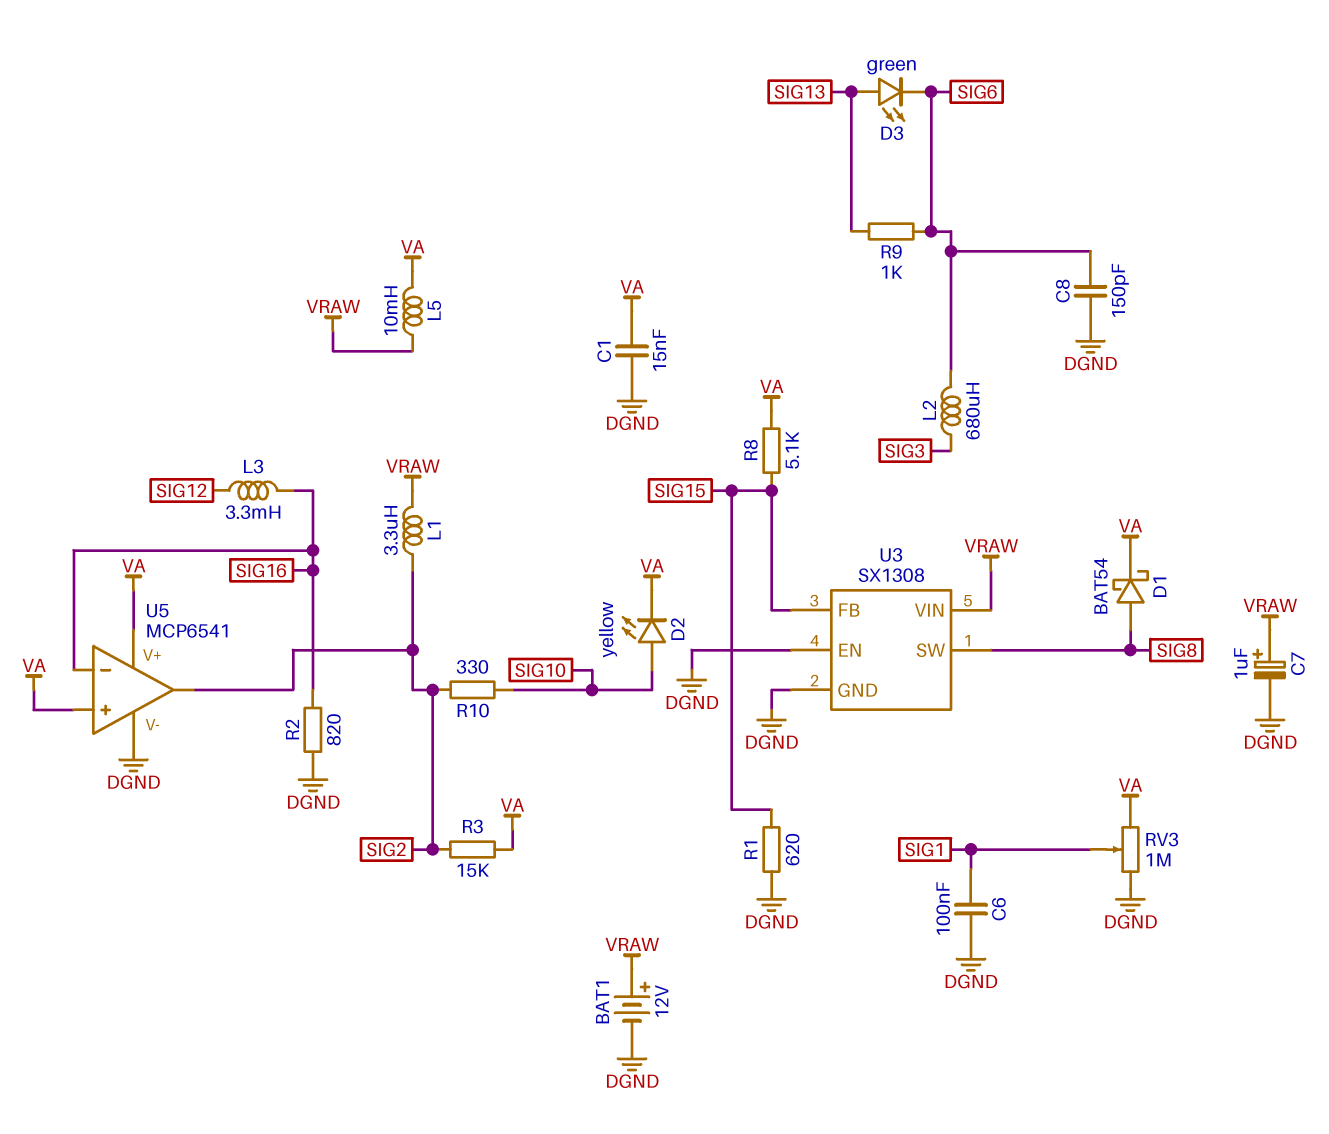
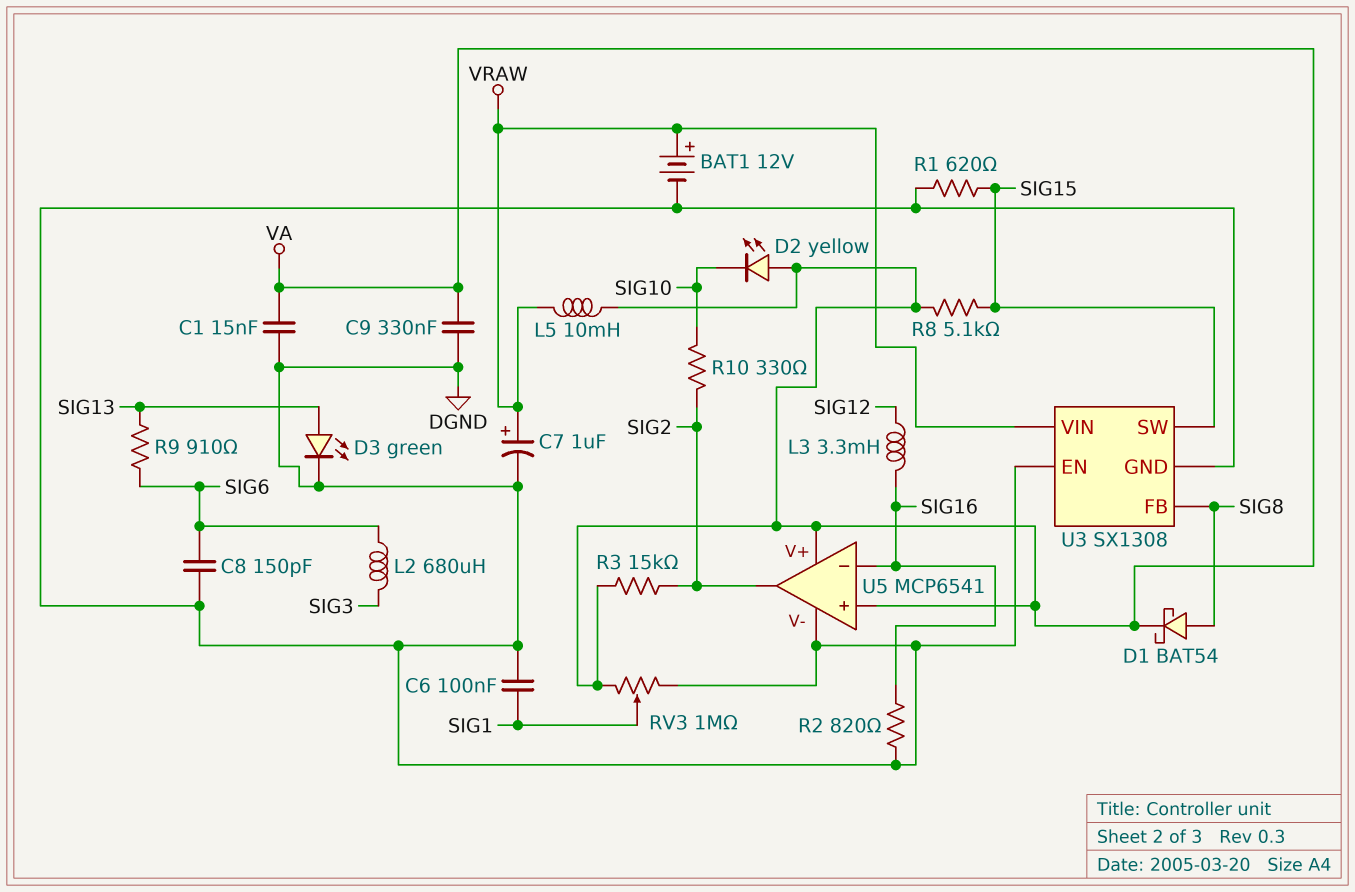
C9: none -> 330nF (DGND, VA)
D2: LED yellow (A SIG10, K VA) -> LED yellow (A VA, K SIG10)
D3: LED green (A SIG13, K SIG6) -> LED green (A SIG13, K DGND)
L1: 3.3uH (SIG2, VRAW) -> none
R9: 1k (SIG6, SIG13) -> 910 (SIG6, SIG13)
U3 pin FB: SIG15 -> SIG8
U3 pin SW: SIG8 -> SIG15

